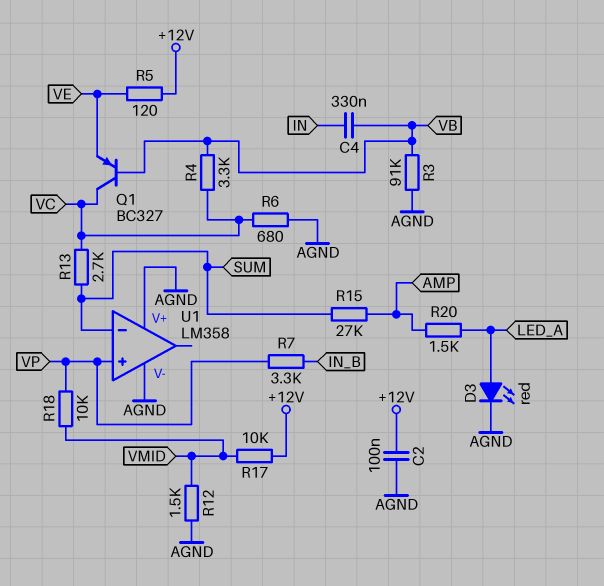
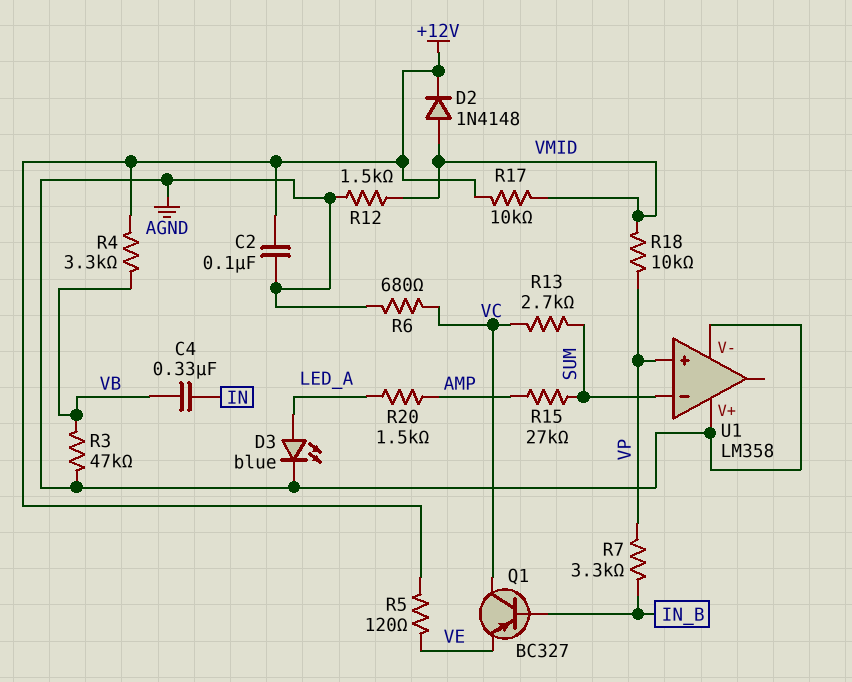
D2: none -> diode 1N4148 (A VMID, K +12V)
D3: LED red (A LED_A, K AGND) -> LED blue (A LED_A, K AGND)
Q1: PNP BC327 (B VB, C VC, E VE) -> PNP BC327 (B IN_B, C VC, E VE)
R3: 91k (AGND, VB) -> 47k (AGND, VB)
R4: 3.3k (VB, VC) -> 3.3k (+12V, VB)

